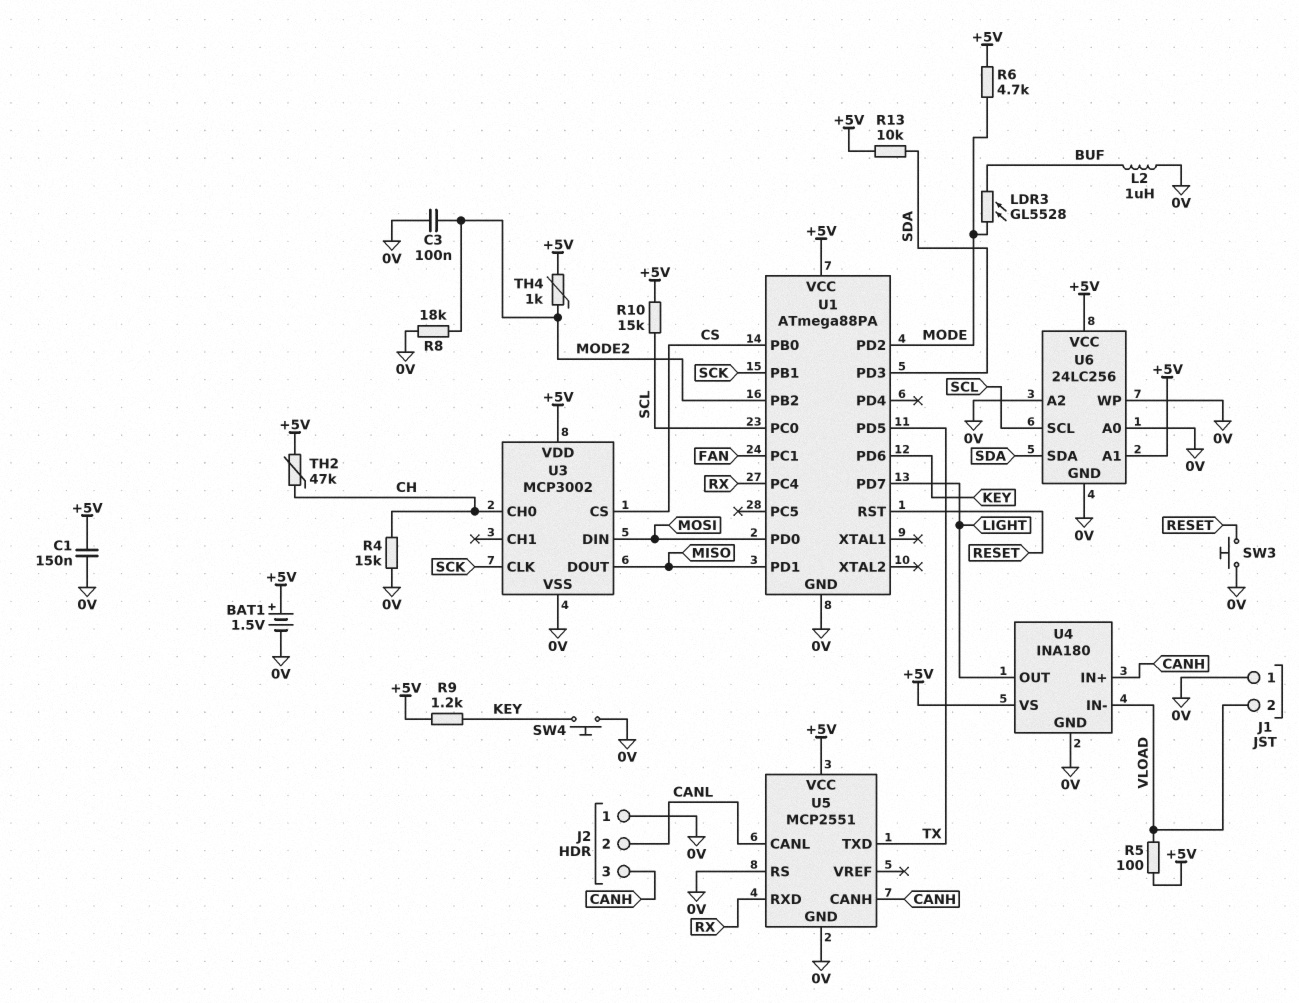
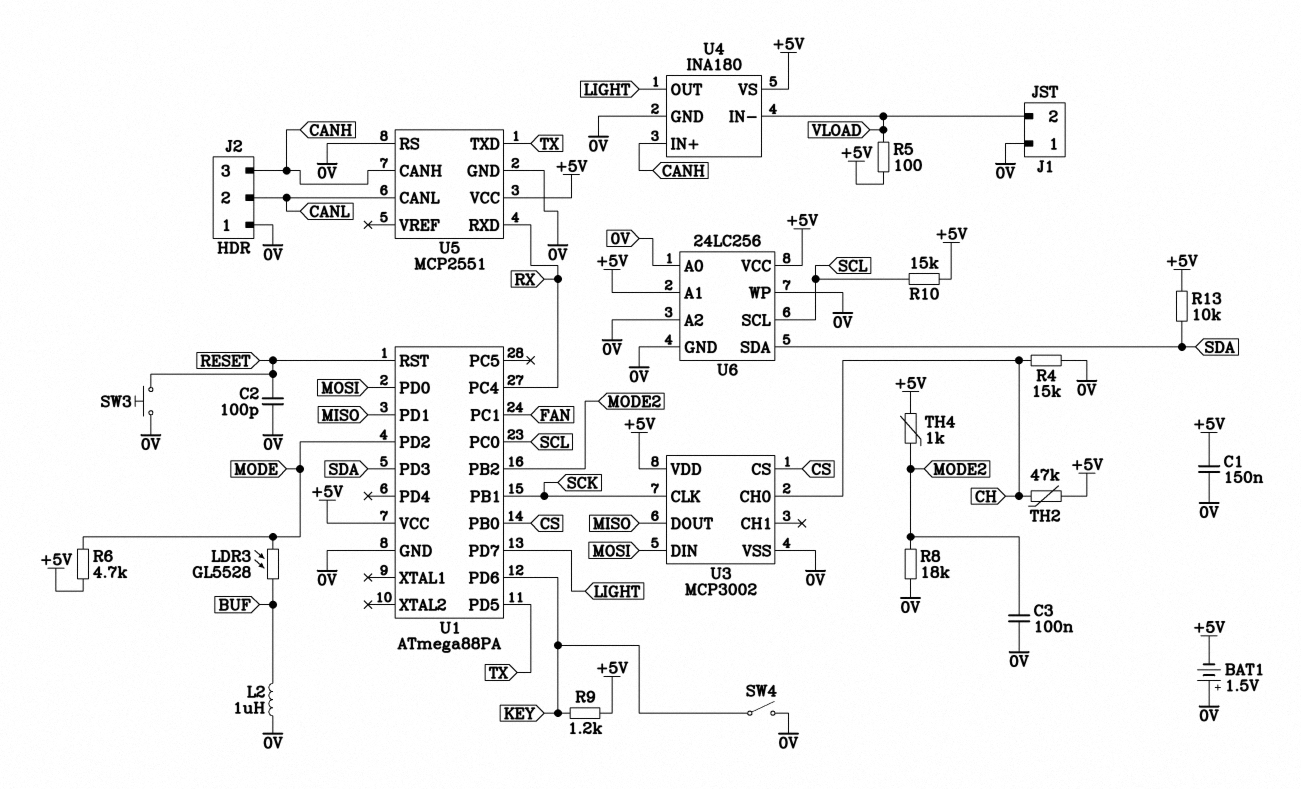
BAT1: 1.5V (plus +5V, minus 0V) -> 1.5V (plus 0V, minus +5V)
C2: none -> 100pF (0V, RESET)
SW4: button (0V, KEY) -> switch (0V, KEY)

